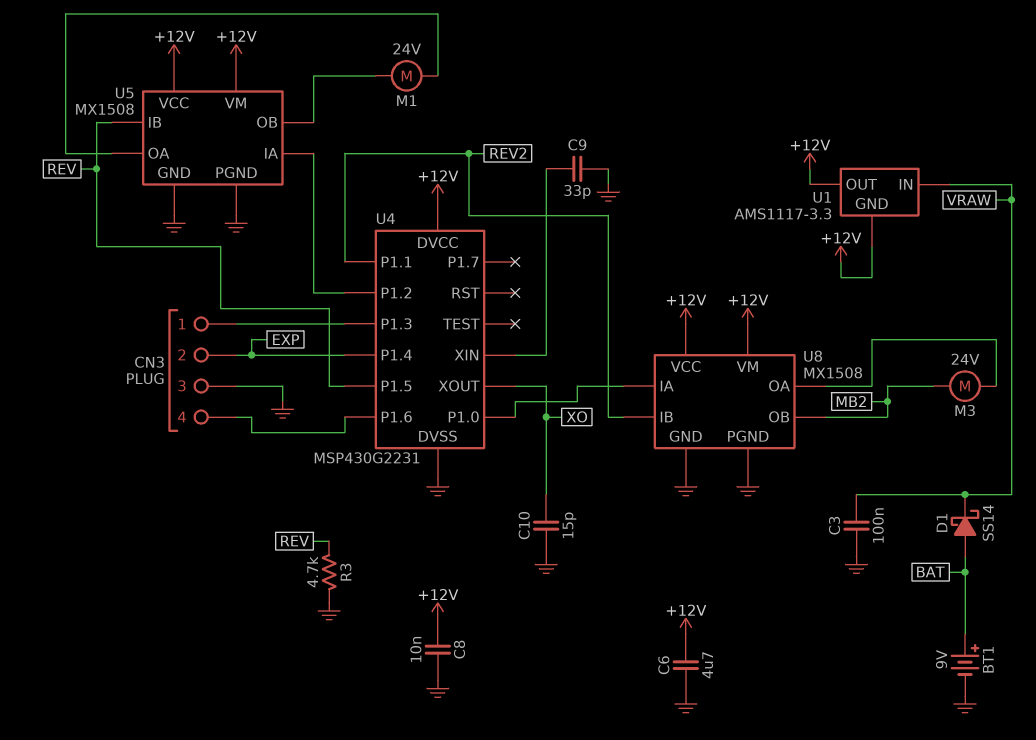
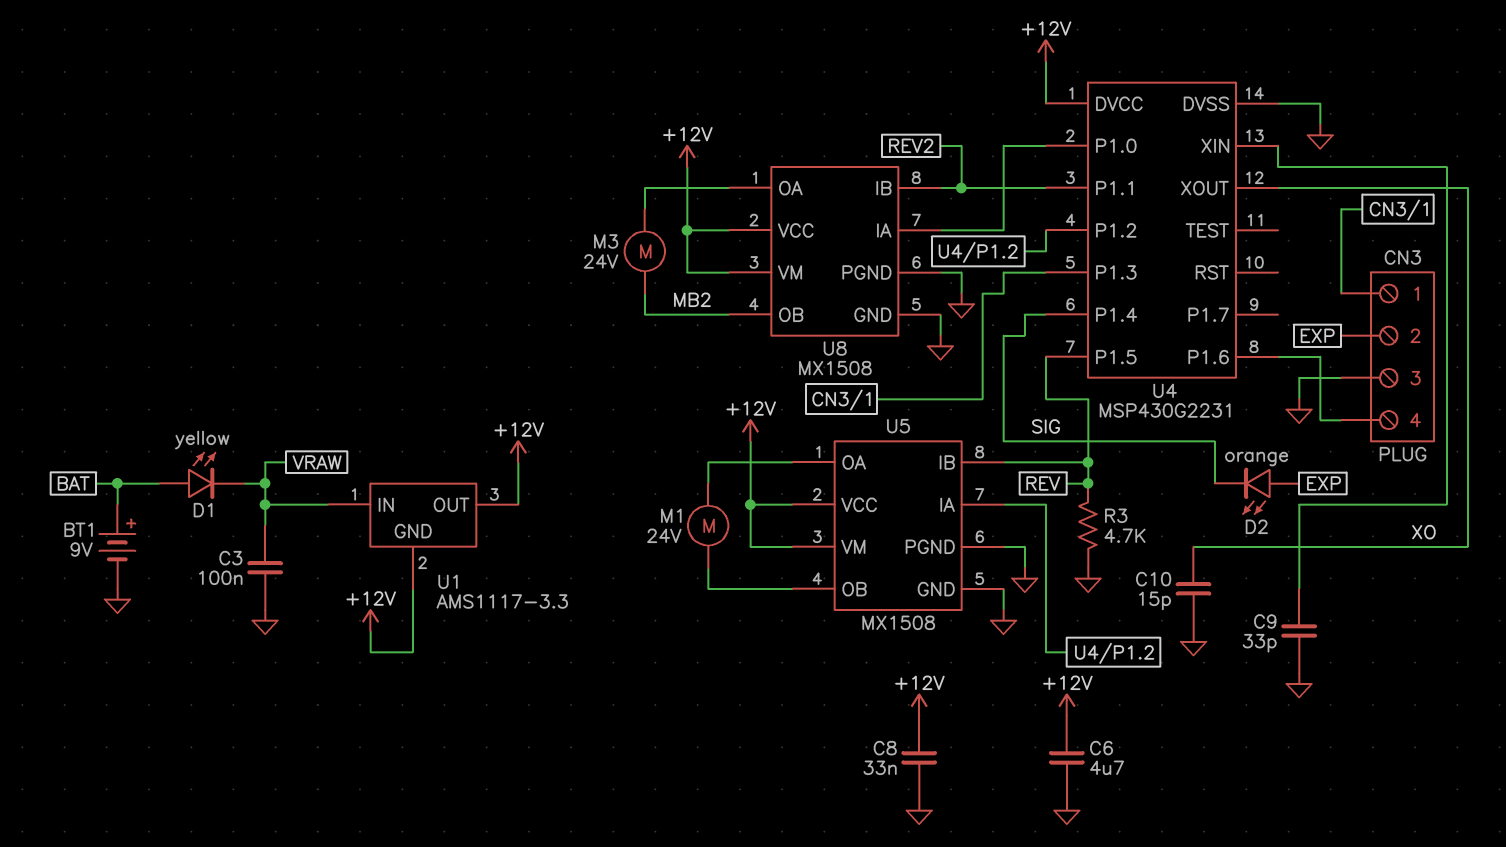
C8: 10nF (+12V, GND) -> 33nF (+12V, GND)
D1: schottky SS14 (A BAT, K VRAW) -> LED yellow (A BAT, K VRAW)
D2: none -> LED orange (A EXP, K SIG)
U4 pin P1.4: EXP -> SIG

